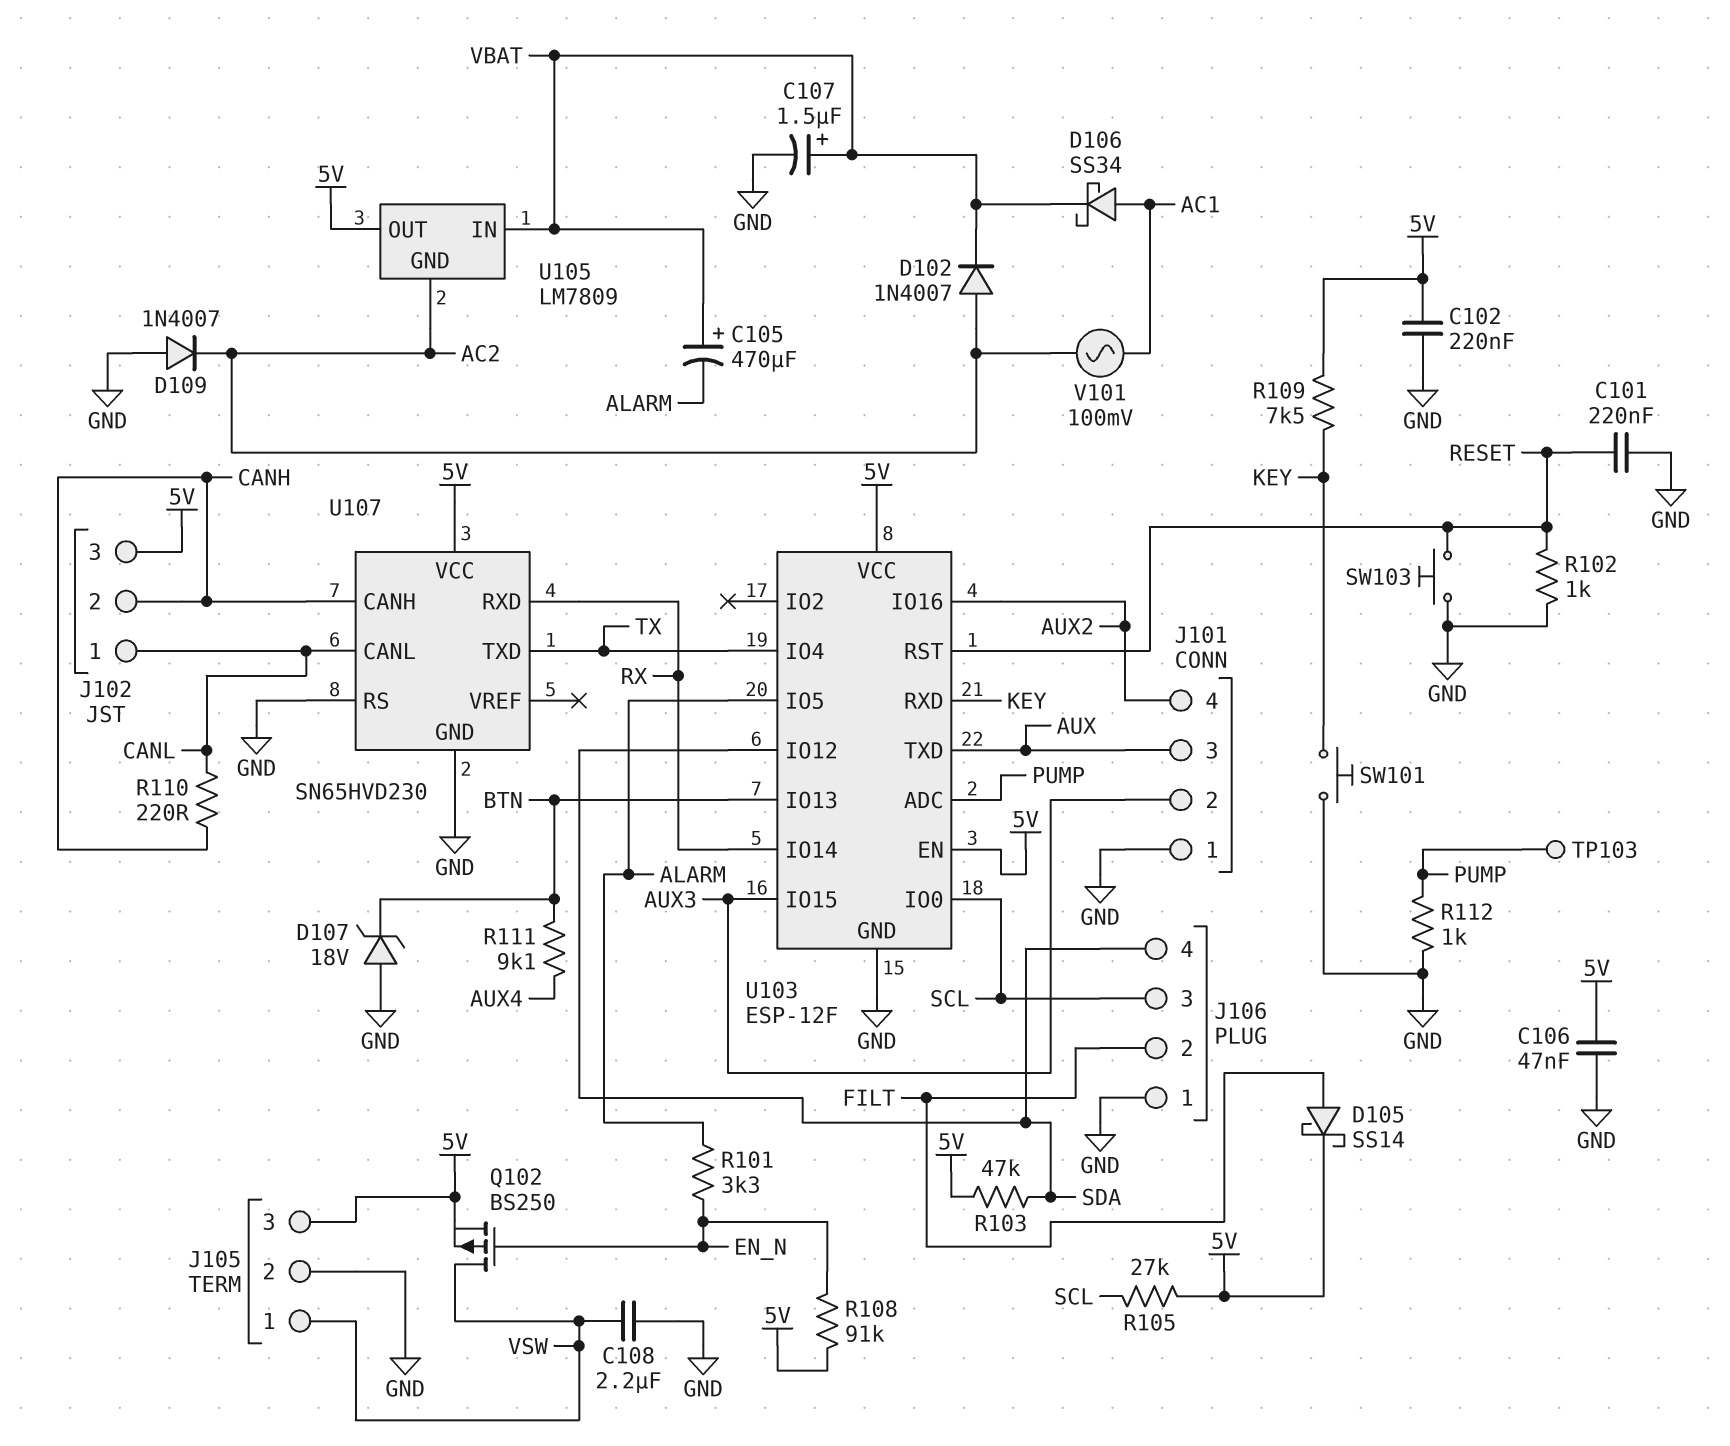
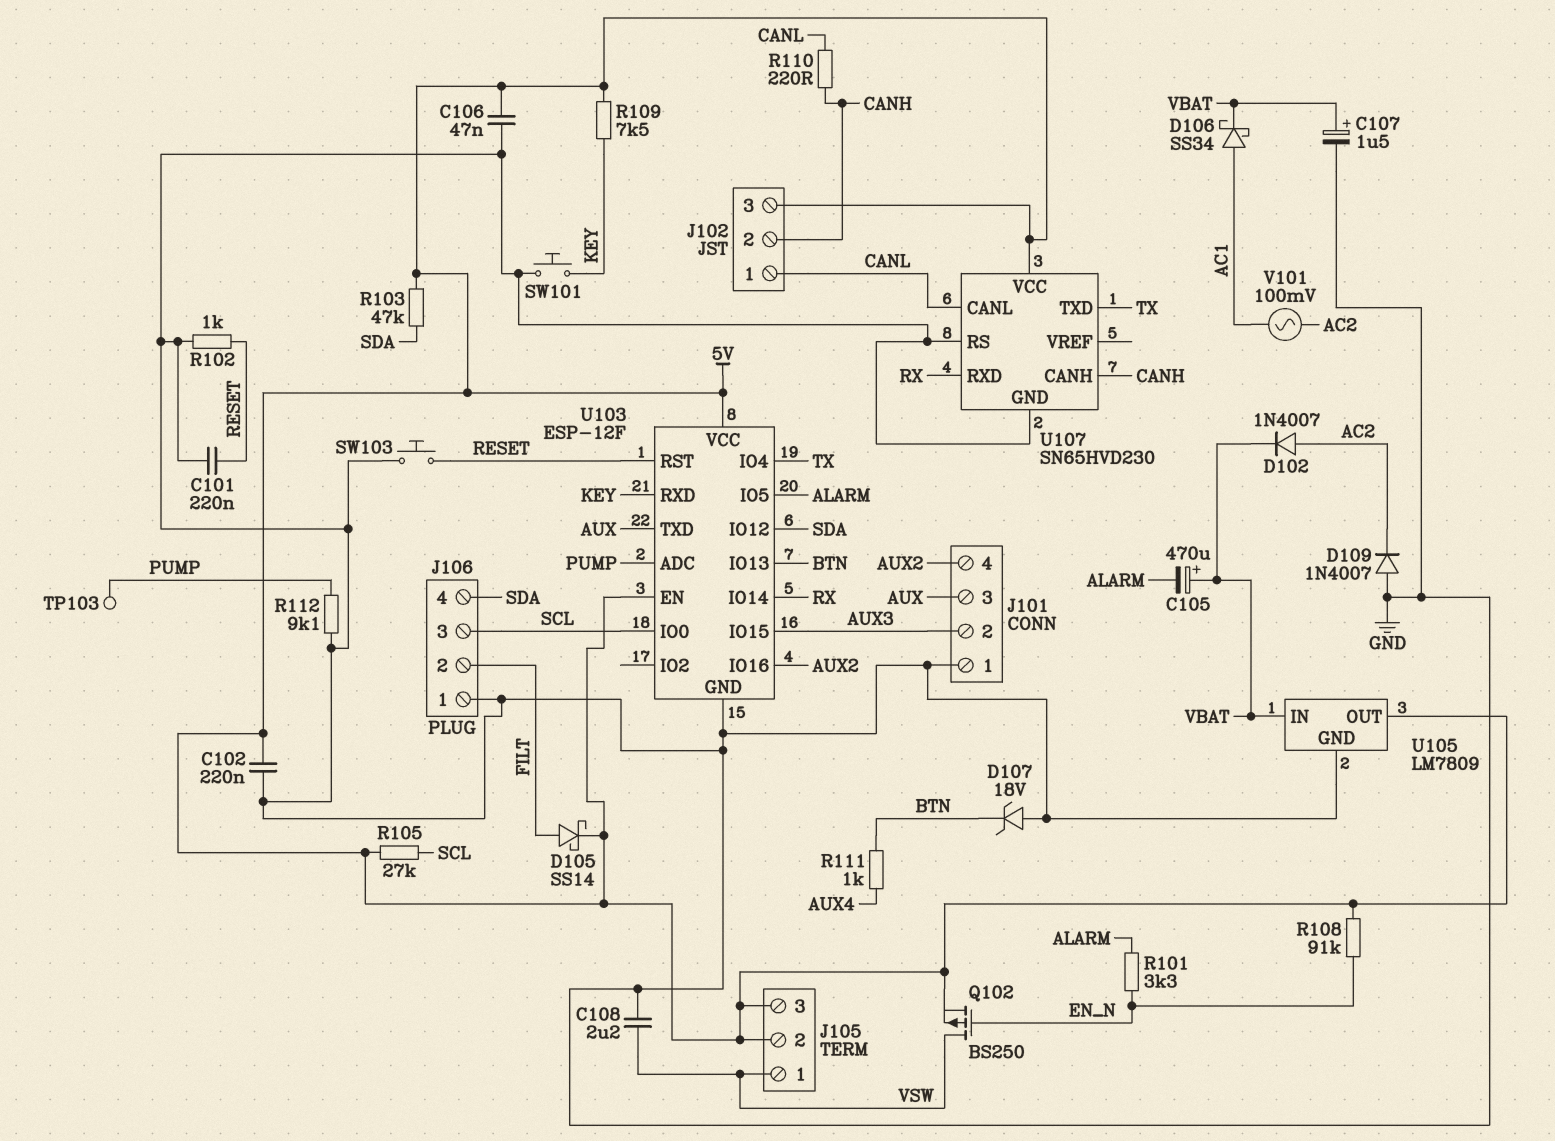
J105 pin 2: GND -> 5V
R111: 9.1k (AUX4, BTN) -> 1k (AUX4, BTN)
R112: 1k (GND, PUMP) -> 9.1k (GND, PUMP)
U105 pin GND: AC2 -> GND

